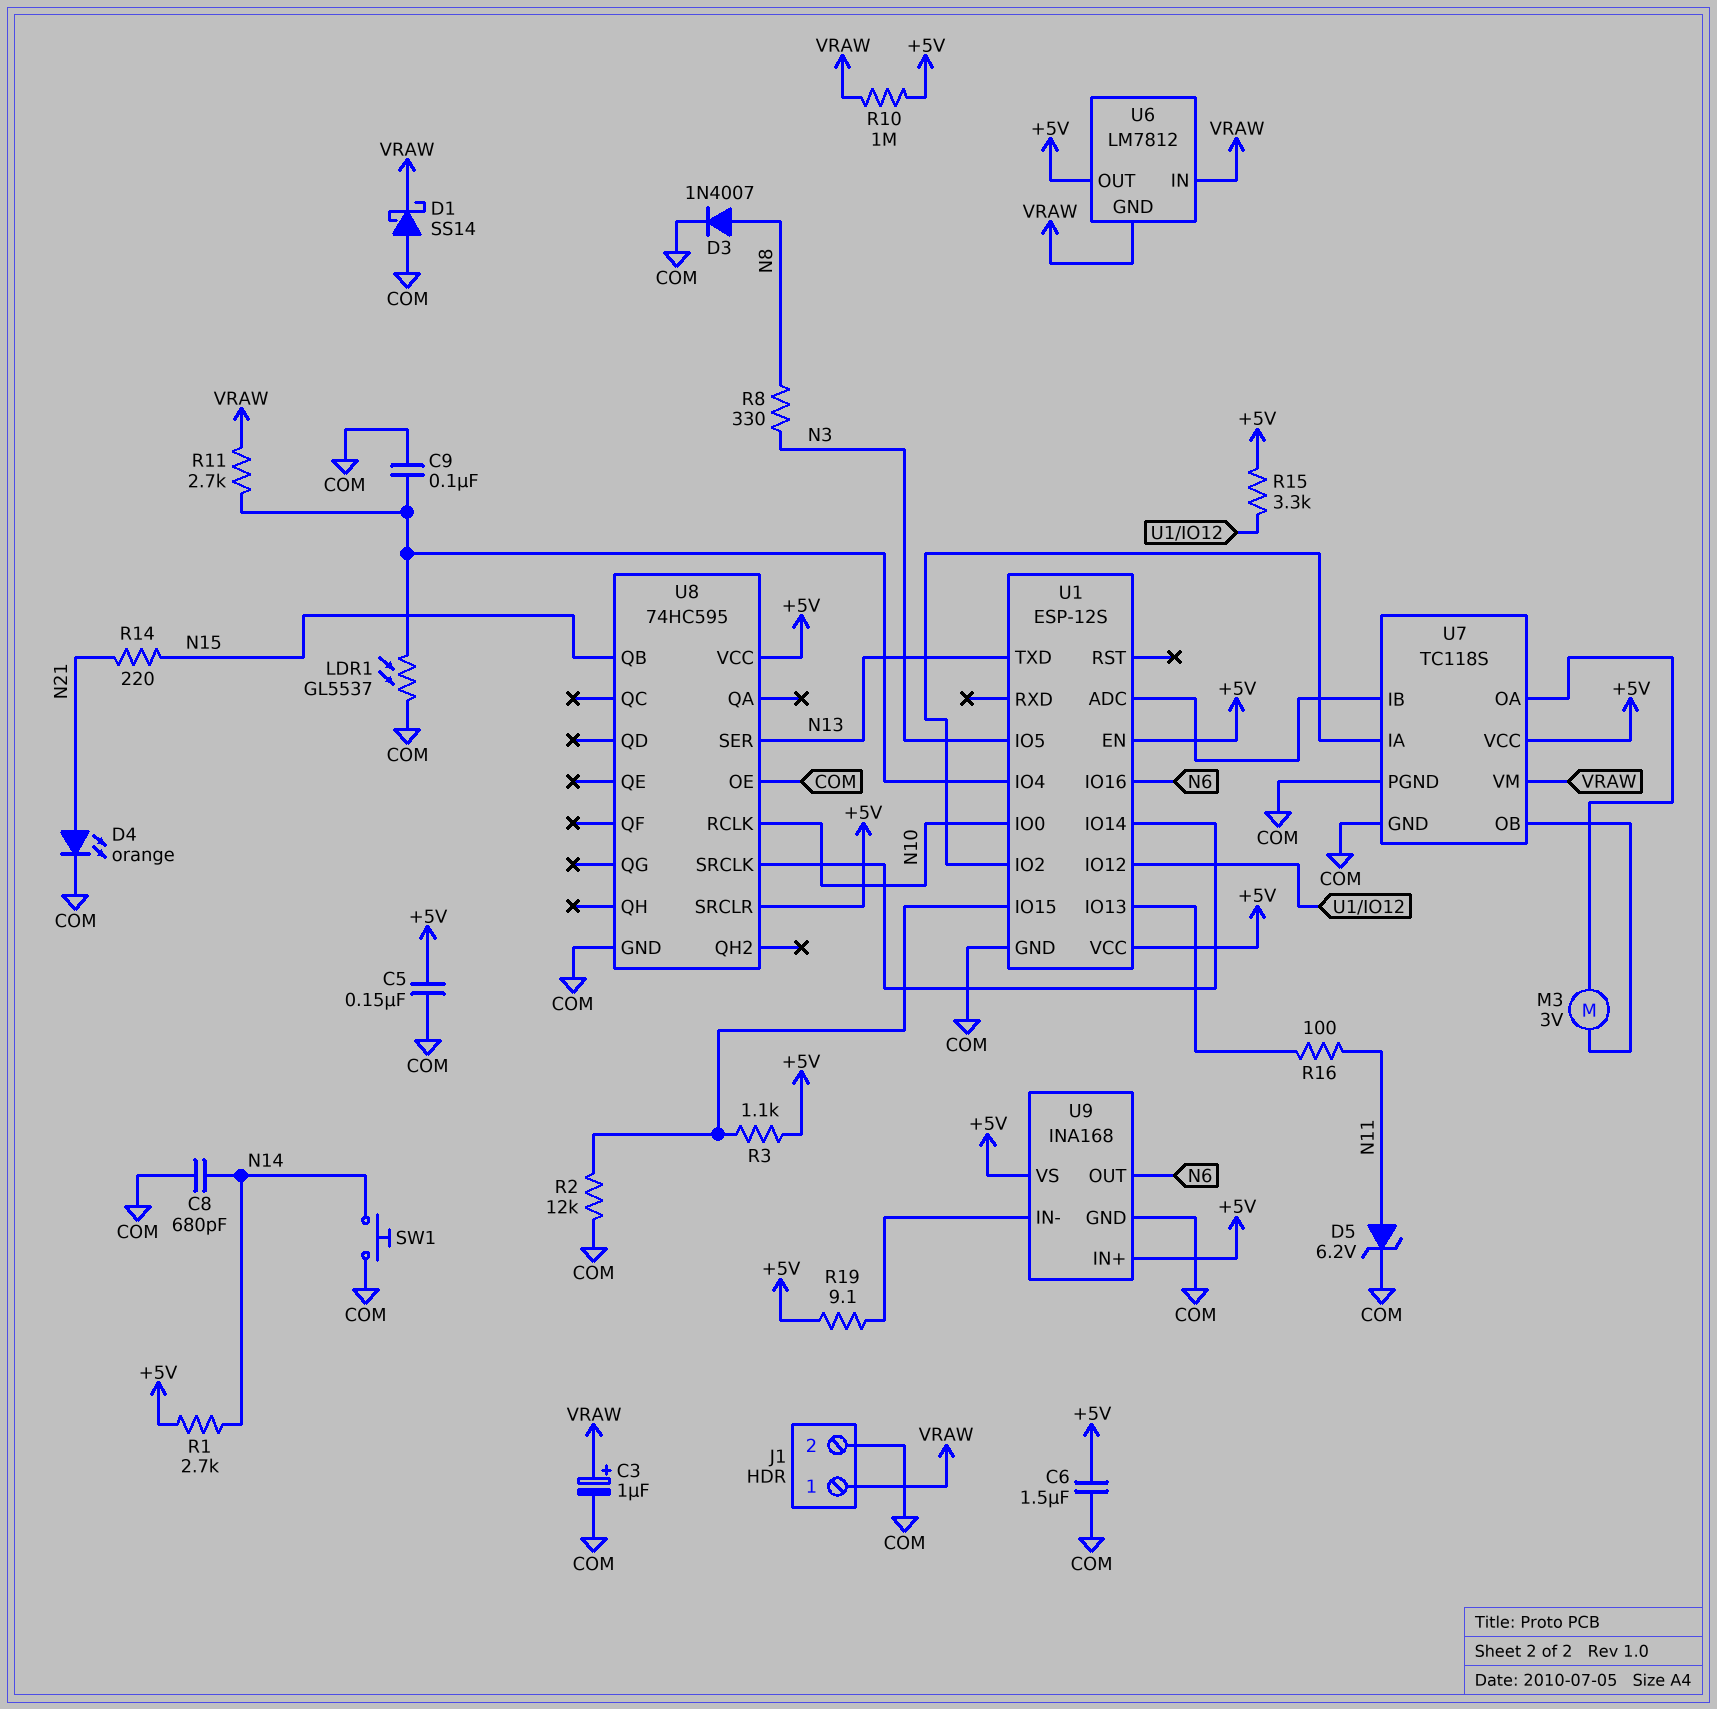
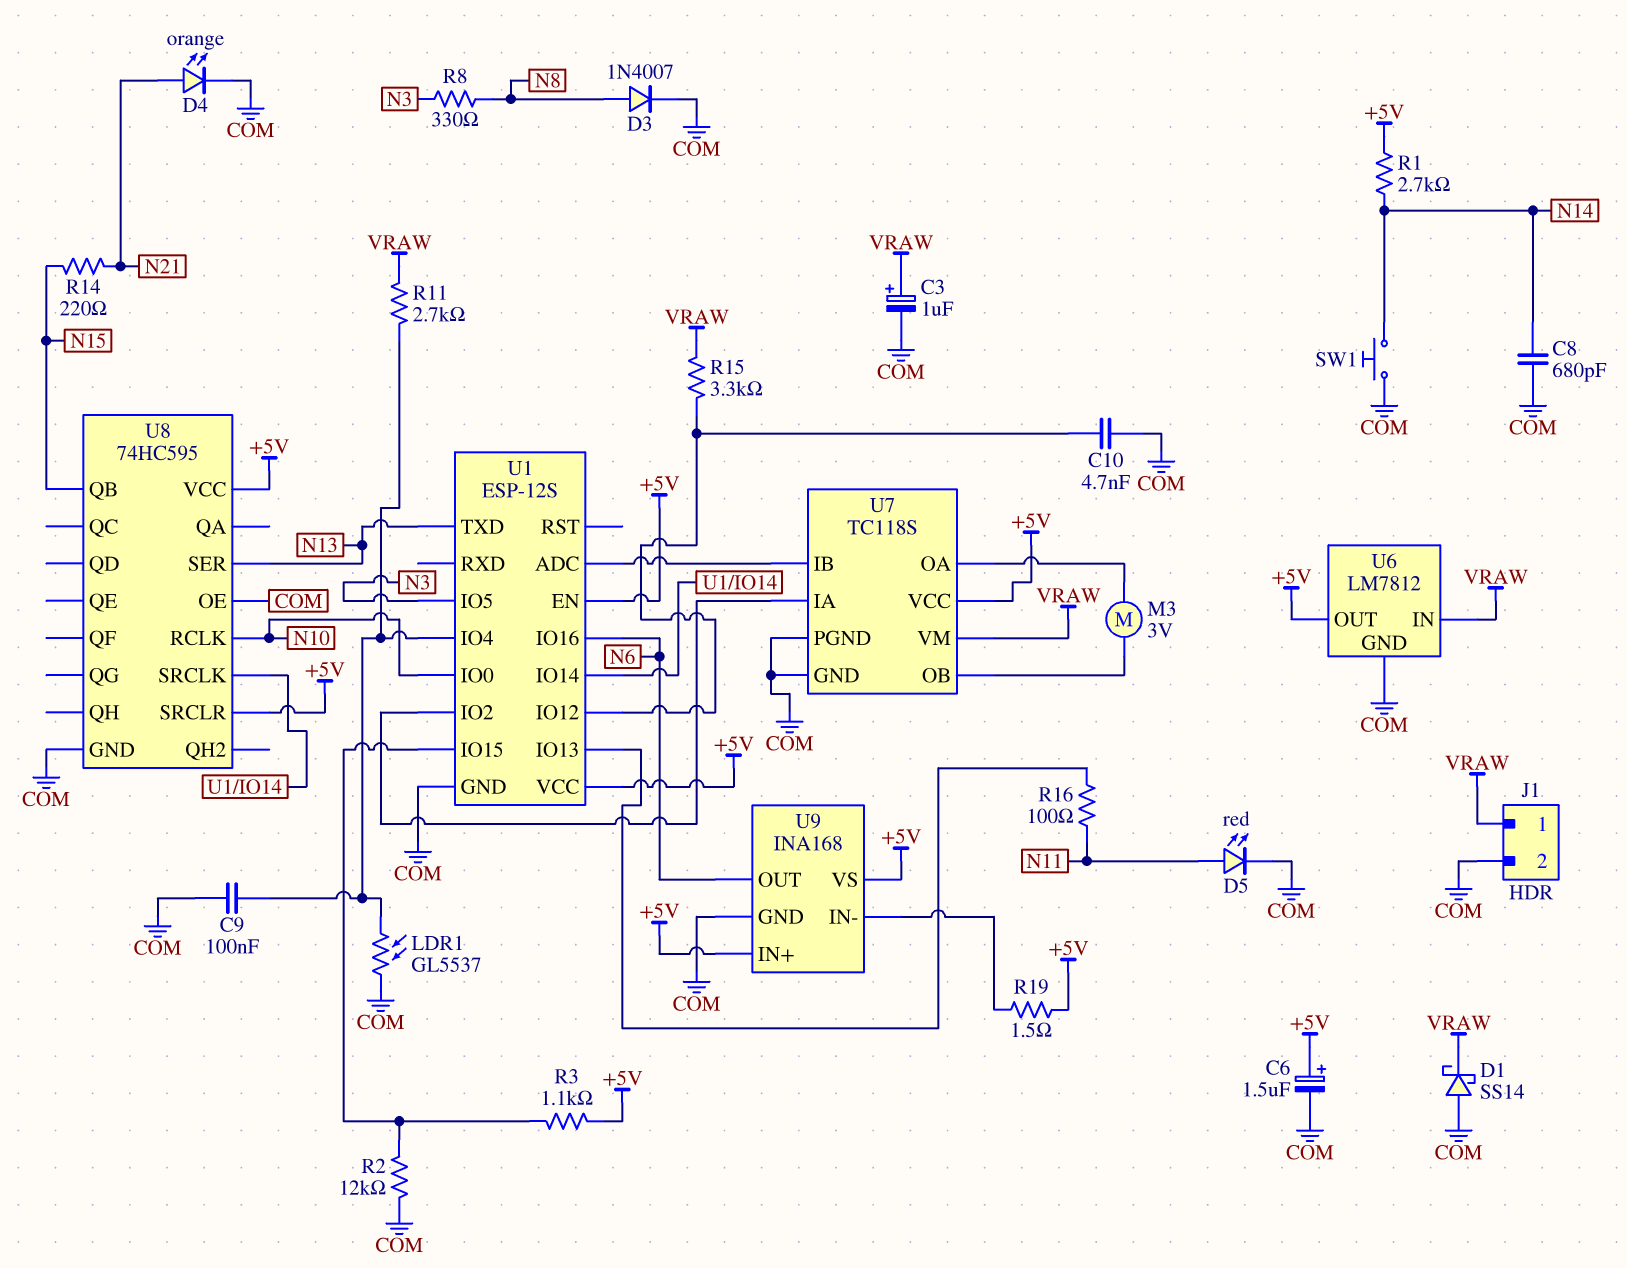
C5: 150nF (+5V, COM) -> none
C6: 1.5uF (+5V, COM) -> 1.5uF (plus +5V, minus COM)
C10: none -> 4.7nF (COM, U1/IO12)
D5: zener 6.2V (A N11, K COM) -> LED red (A N11, K COM)
R10: 1M (+5V, VRAW) -> none
R15: 3.3k (+5V, U1/IO12) -> 3.3k (U1/IO12, VRAW)
R19: 9.1 (+5V, U9/IN-) -> 1.5 (+5V, U9/IN-)
U6 pin GND: VRAW -> COM

